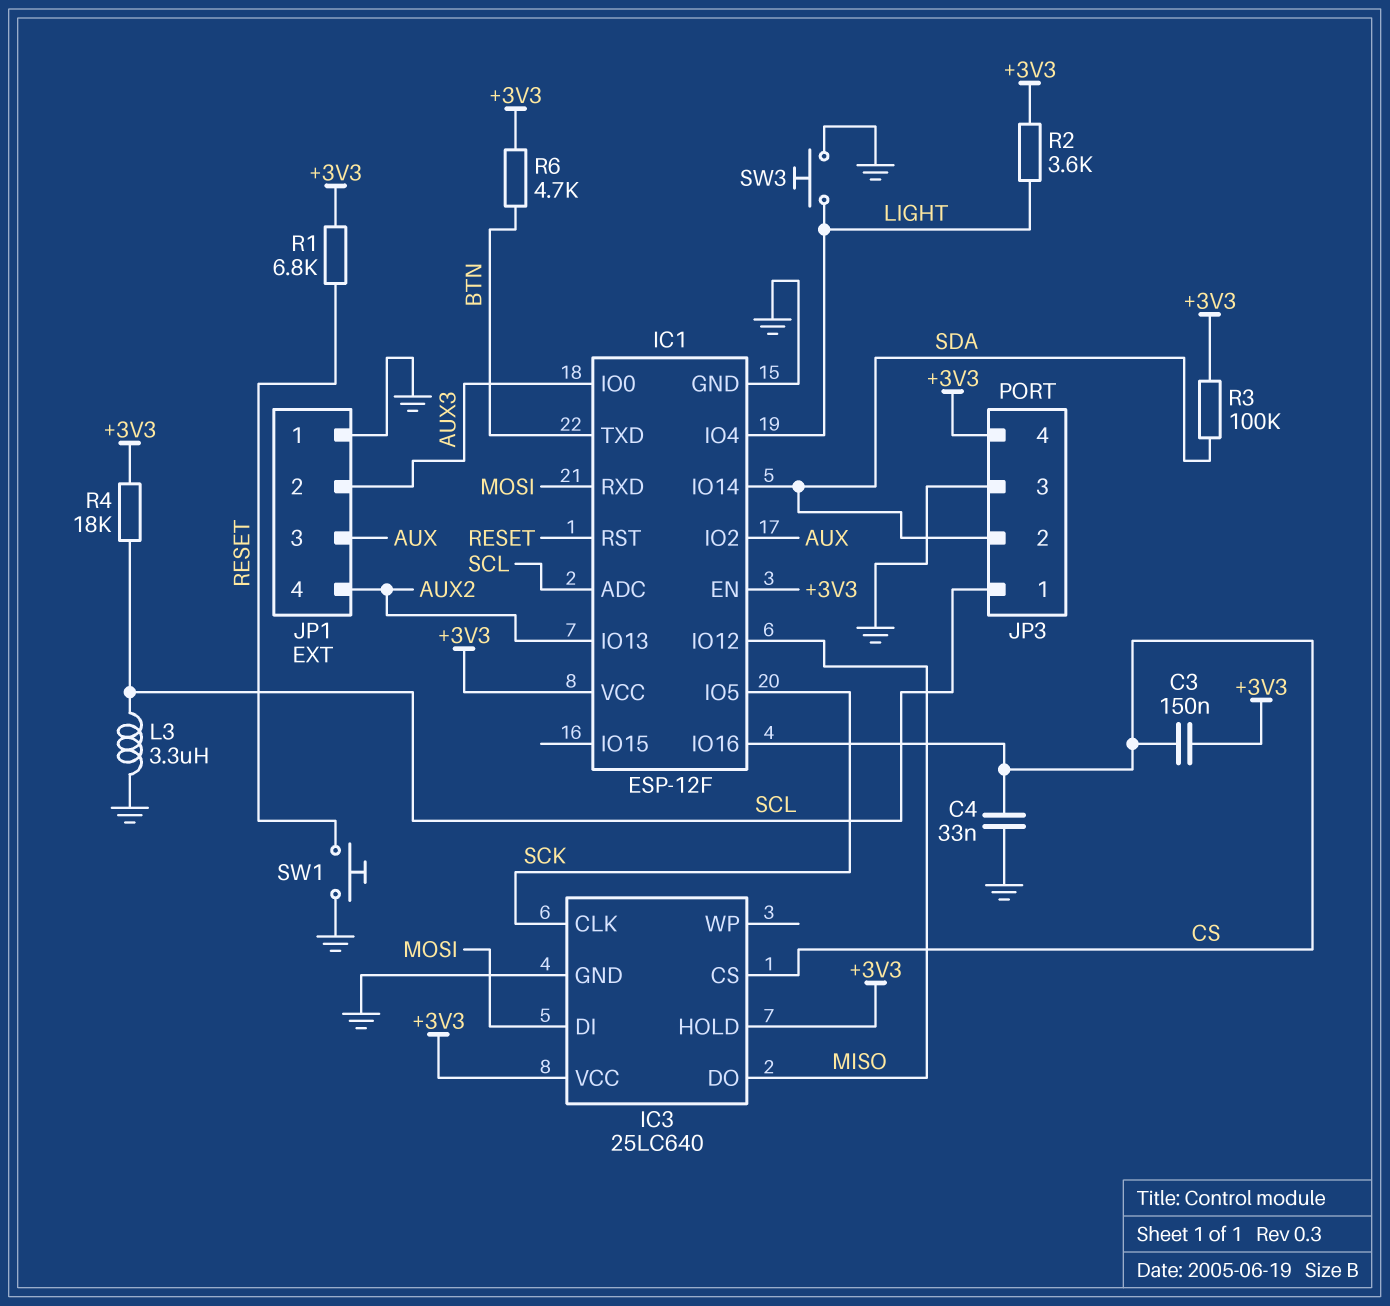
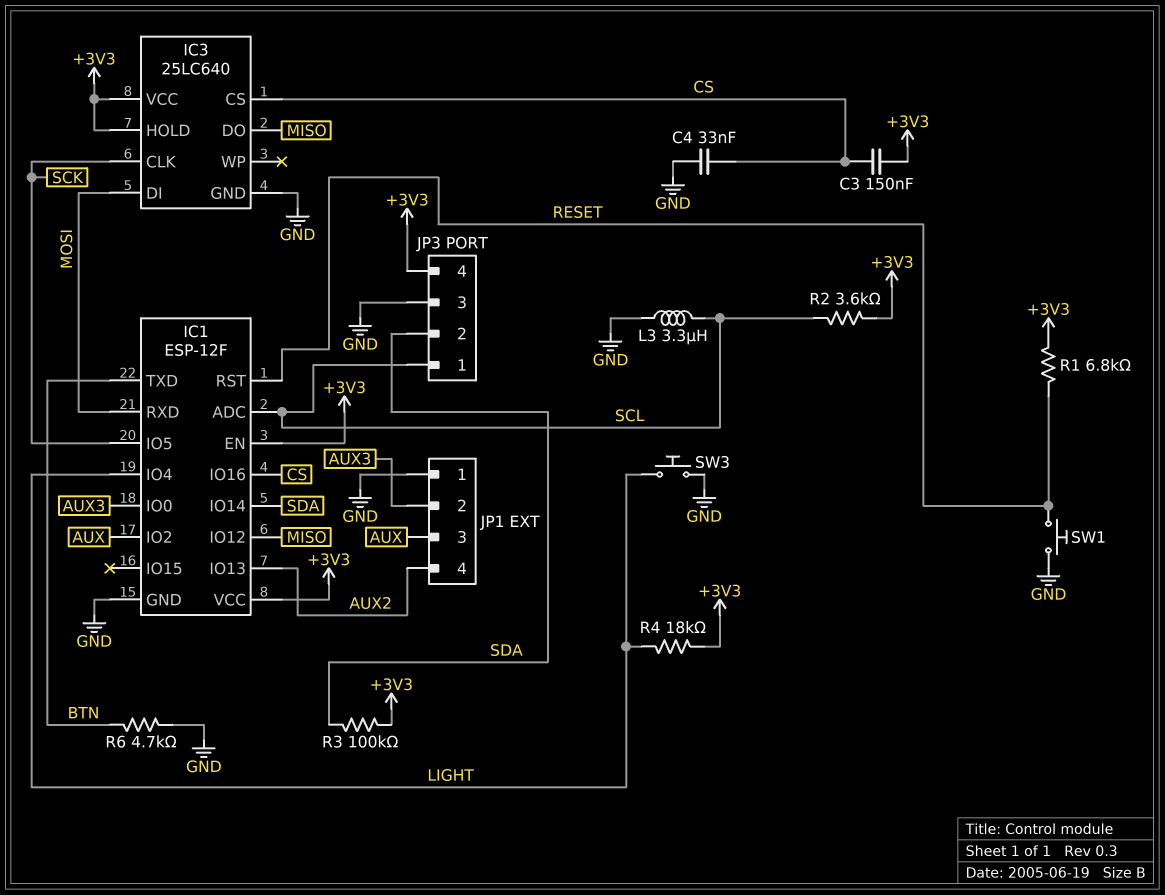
R2: 3.6k (+3V3, LIGHT) -> 3.6k (+3V3, SCL)
R4: 18k (+3V3, SCL) -> 18k (+3V3, LIGHT)
R6: 4.7k (+3V3, BTN) -> 4.7k (BTN, GND)

